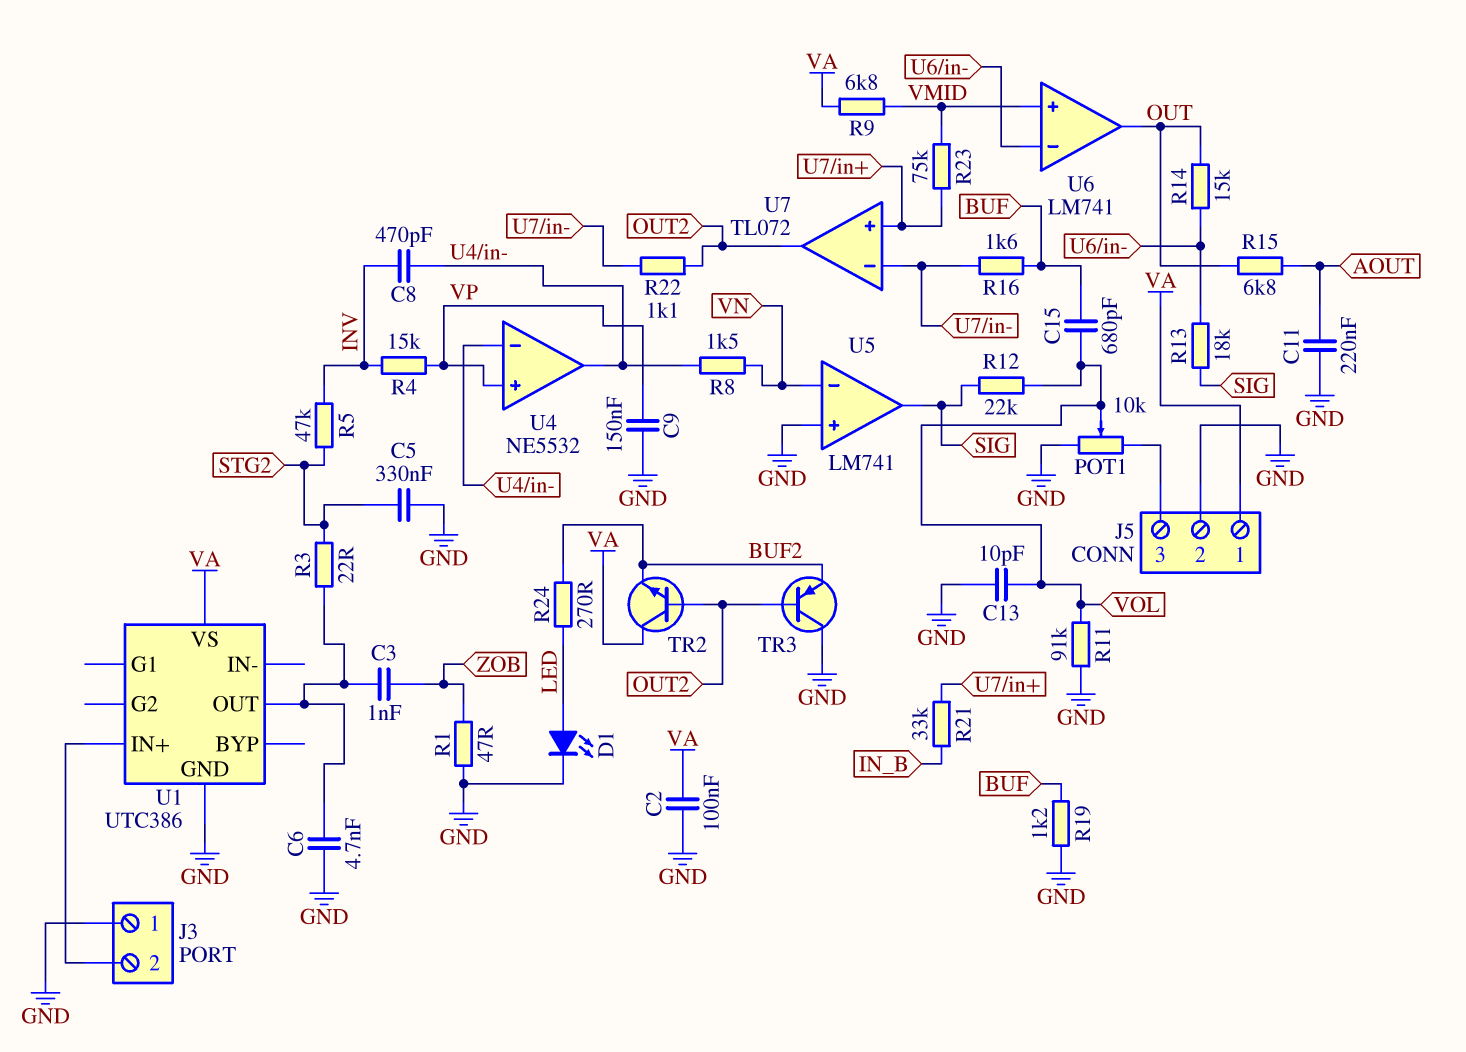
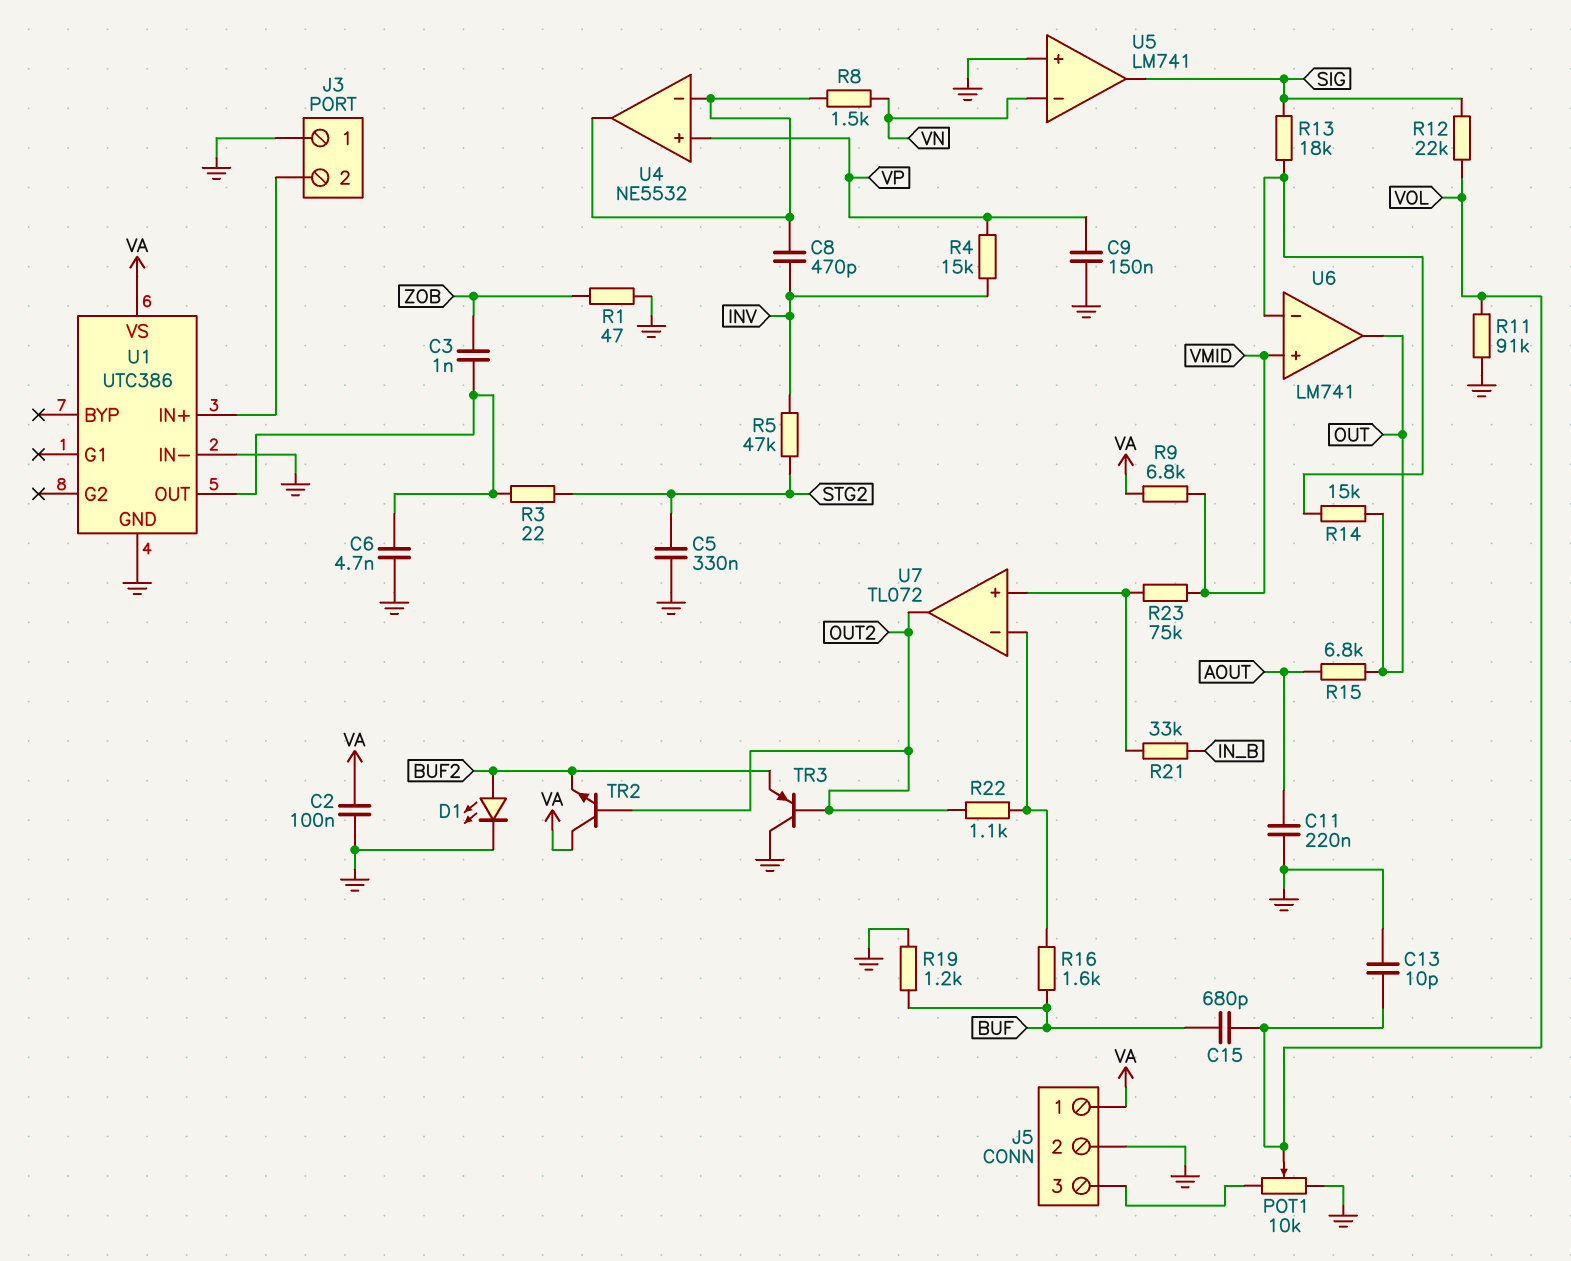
D1: LED (A LED, K GND) -> LED (A BUF2, K GND)
R24: 270 (BUF2, LED) -> none
U1 pin IN-: none -> GND

